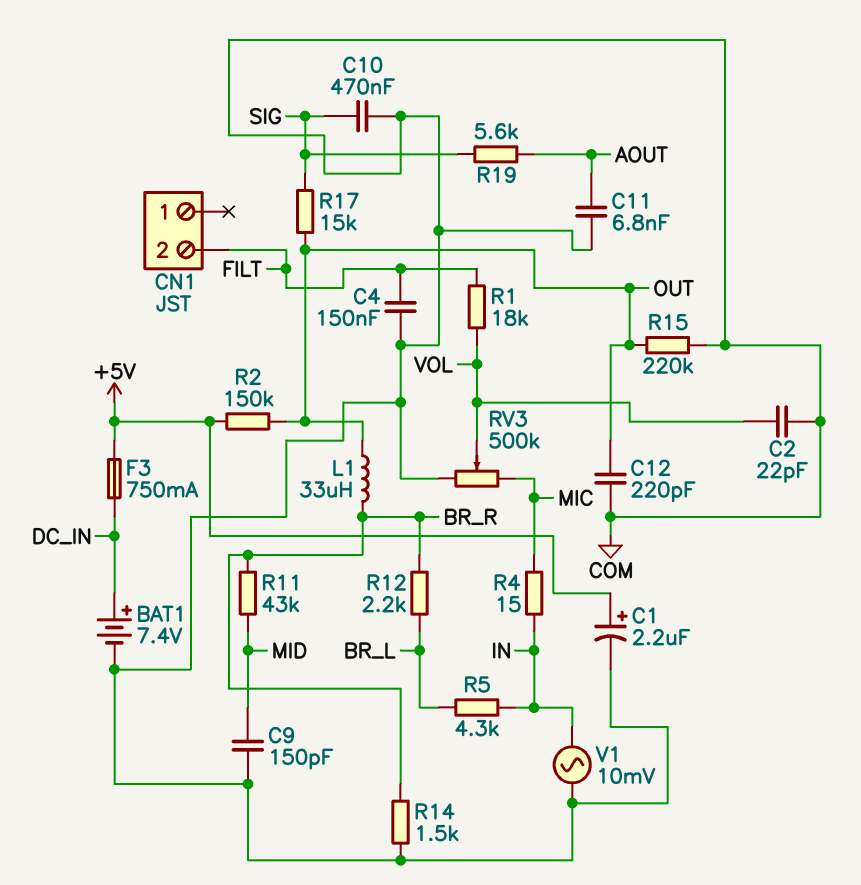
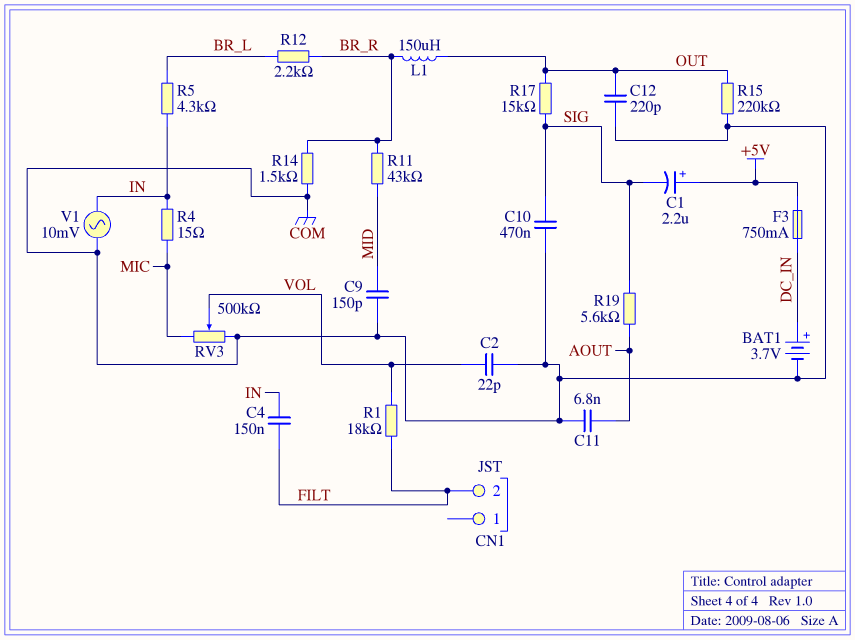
BAT1: 7.4V (plus DC_IN, minus COM) -> 3.7V (plus DC_IN, minus COM)
C1: 2.2uF (plus +5V, minus COM) -> 2.2uF (plus +5V, minus SIG)
C4: 150nF (COM, FILT) -> 150nF (FILT, IN)
L1: 33uH (BR_R, OUT) -> 150uH (BR_R, OUT)
R2: 150k (+5V, OUT) -> none

